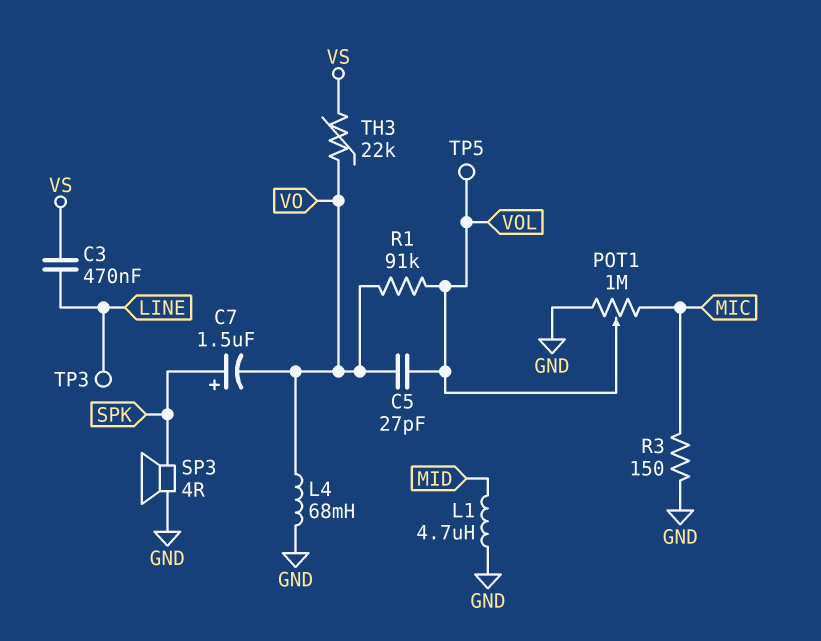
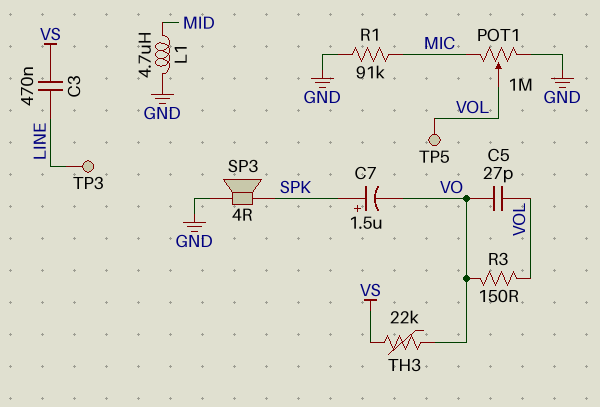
L4: 68mH (GND, VO) -> none
R1: 91k (VO, VOL) -> 91k (GND, MIC)
R3: 150 (GND, MIC) -> 150 (VO, VOL)

